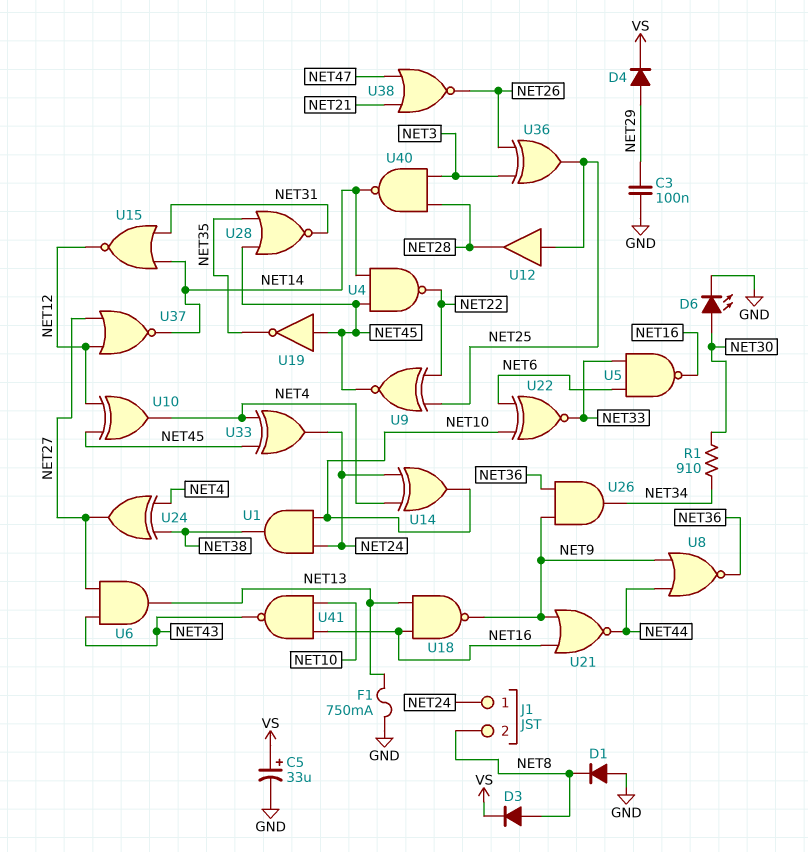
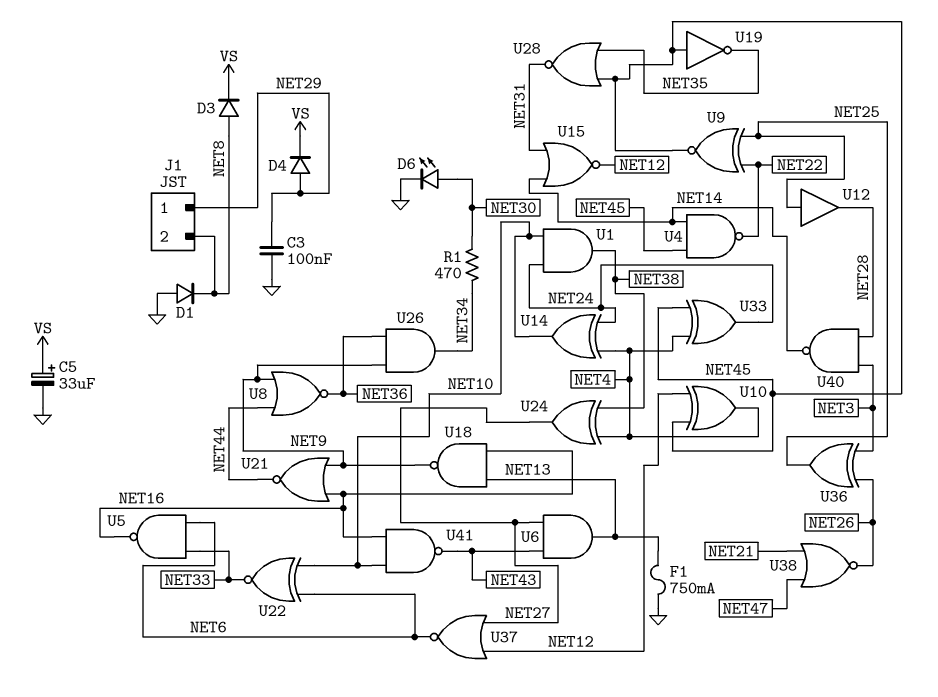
J1 pin 1: NET24 -> NET29
R1: 910 (NET30, NET34) -> 470 (NET30, NET34)
U37: NOR (in NET12, in NET27, out NET14) -> NOR (in NET12, in NET27, out NET6)

